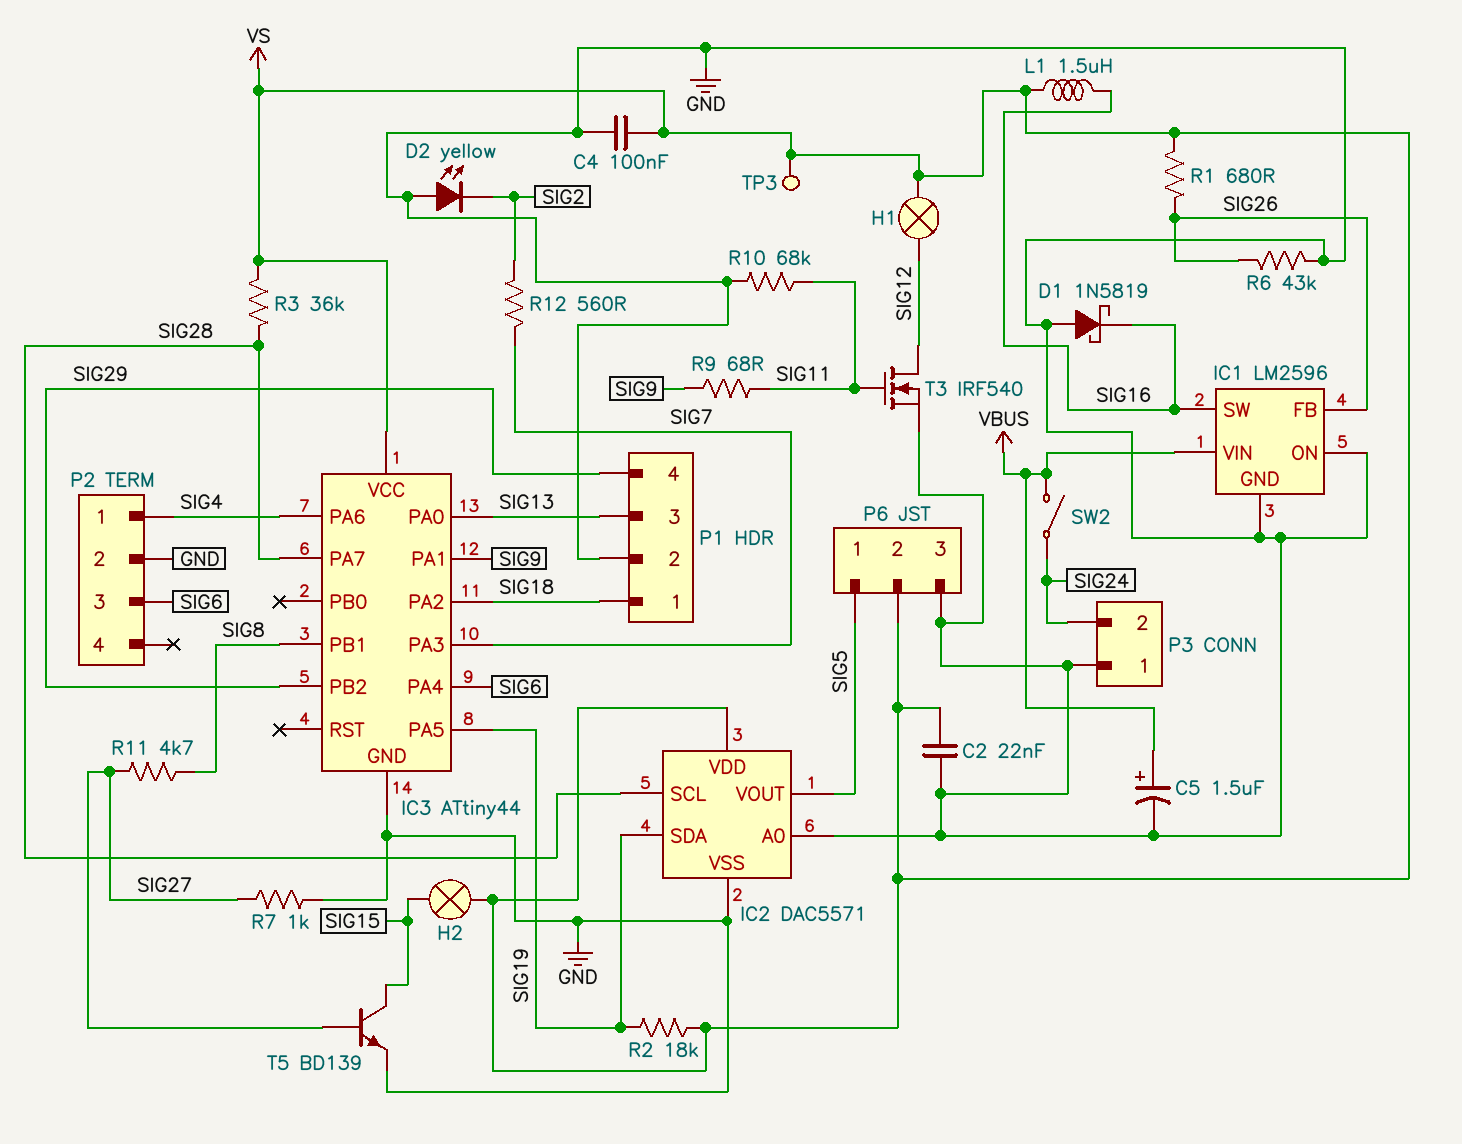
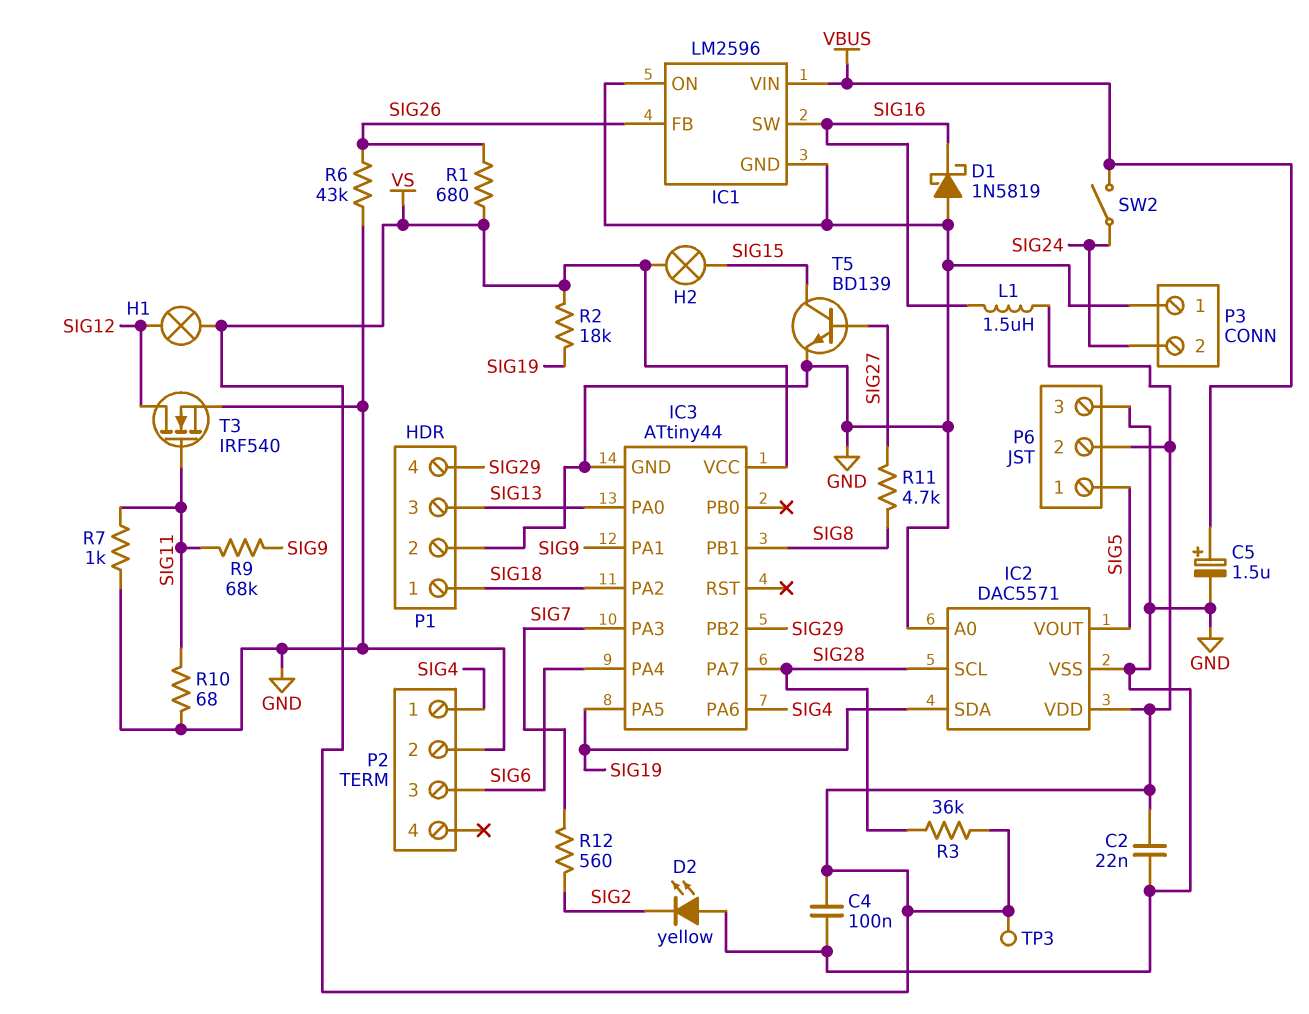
R7: 1k (GND, SIG27) -> 1k (GND, SIG11)
R9: 68 (SIG9, SIG11) -> 68k (SIG9, SIG11)
R10: 68k (GND, SIG11) -> 68 (GND, SIG11)

